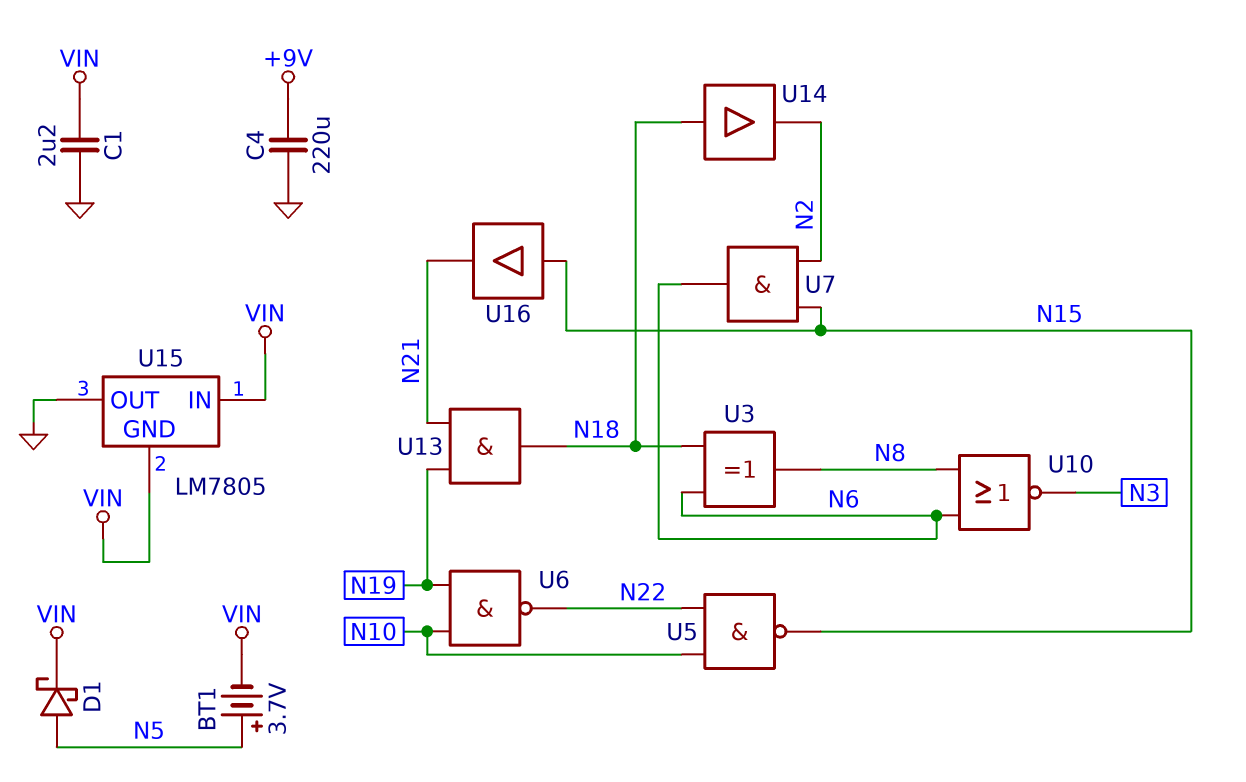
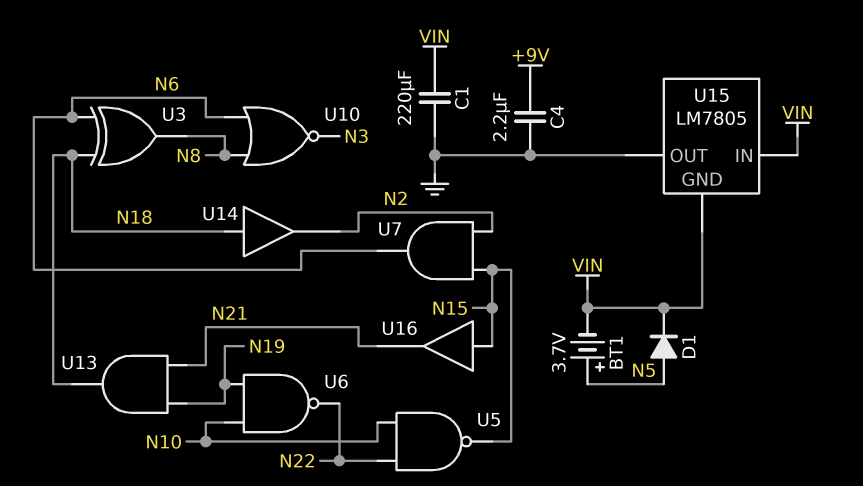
C1: 2.2uF (GND, VIN) -> 220uF (GND, VIN)
C4: 220uF (+9V, GND) -> 2.2uF (+9V, GND)
D1: schottky (A N5, K VIN) -> diode (A N5, K VIN)

